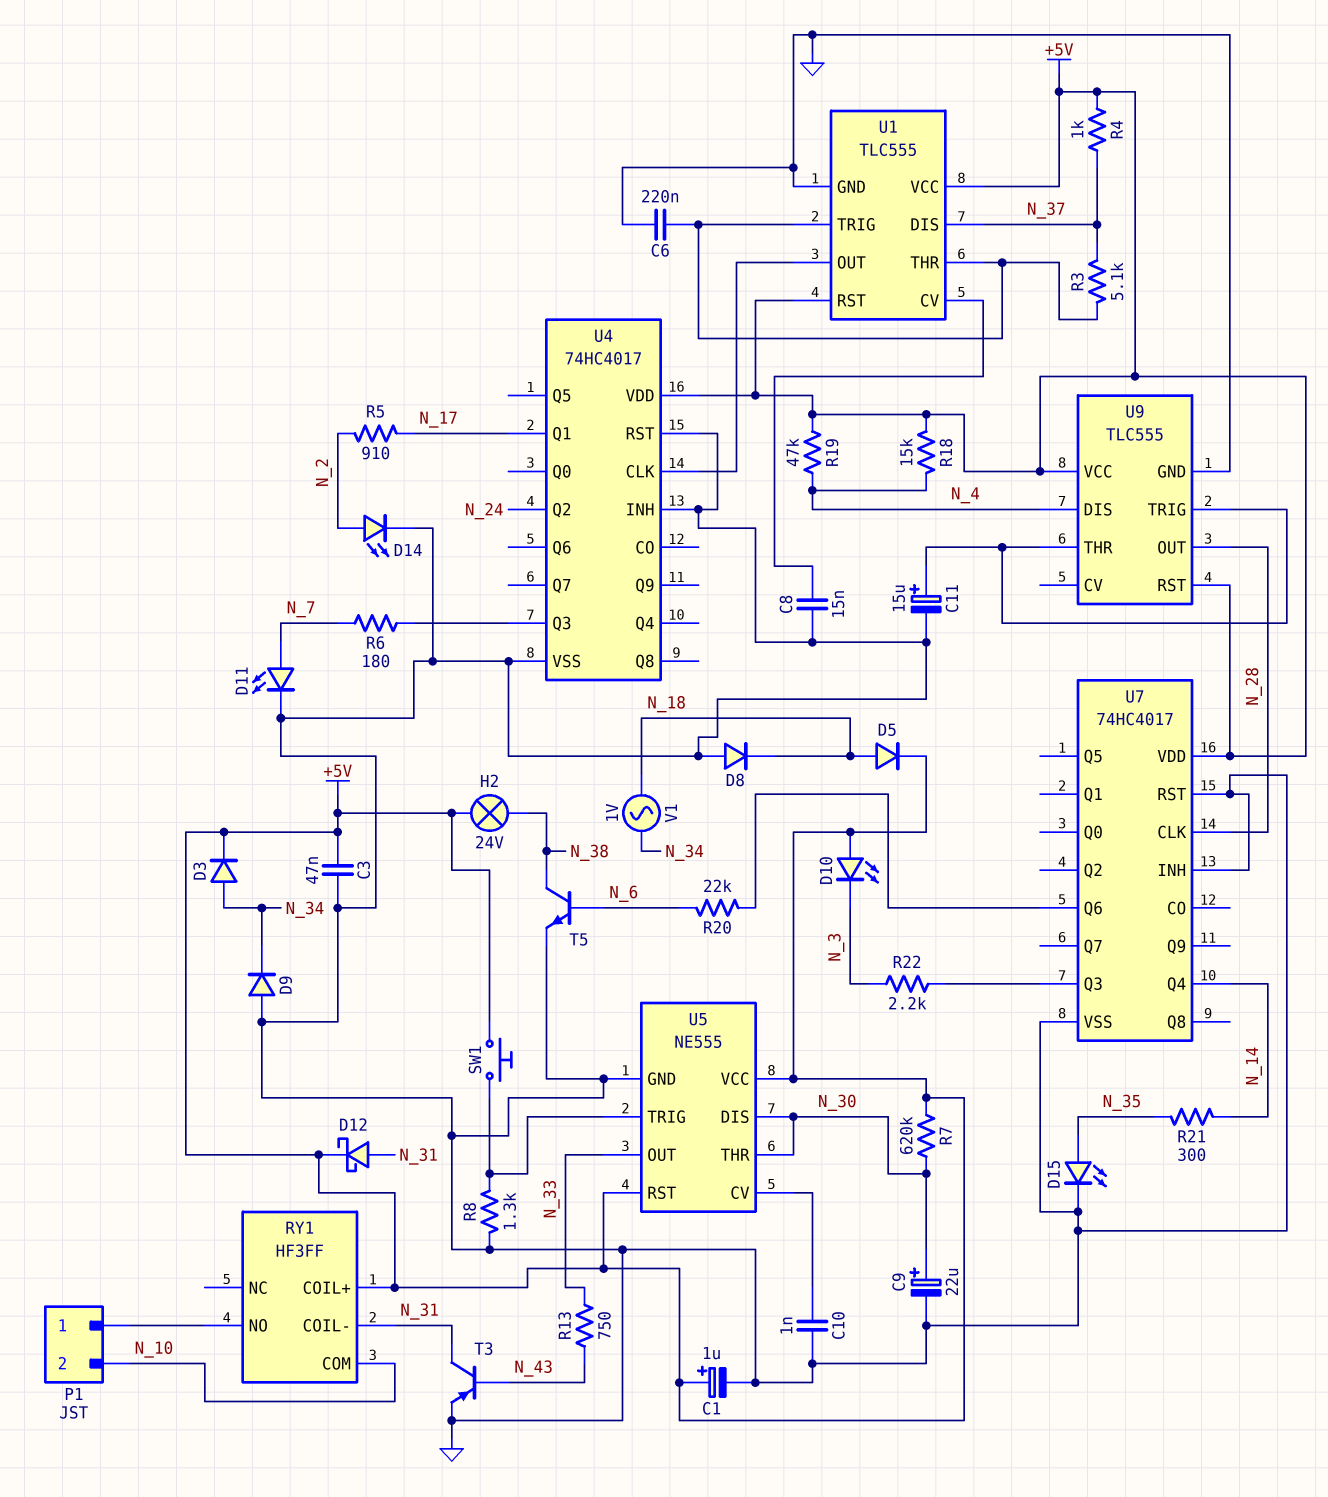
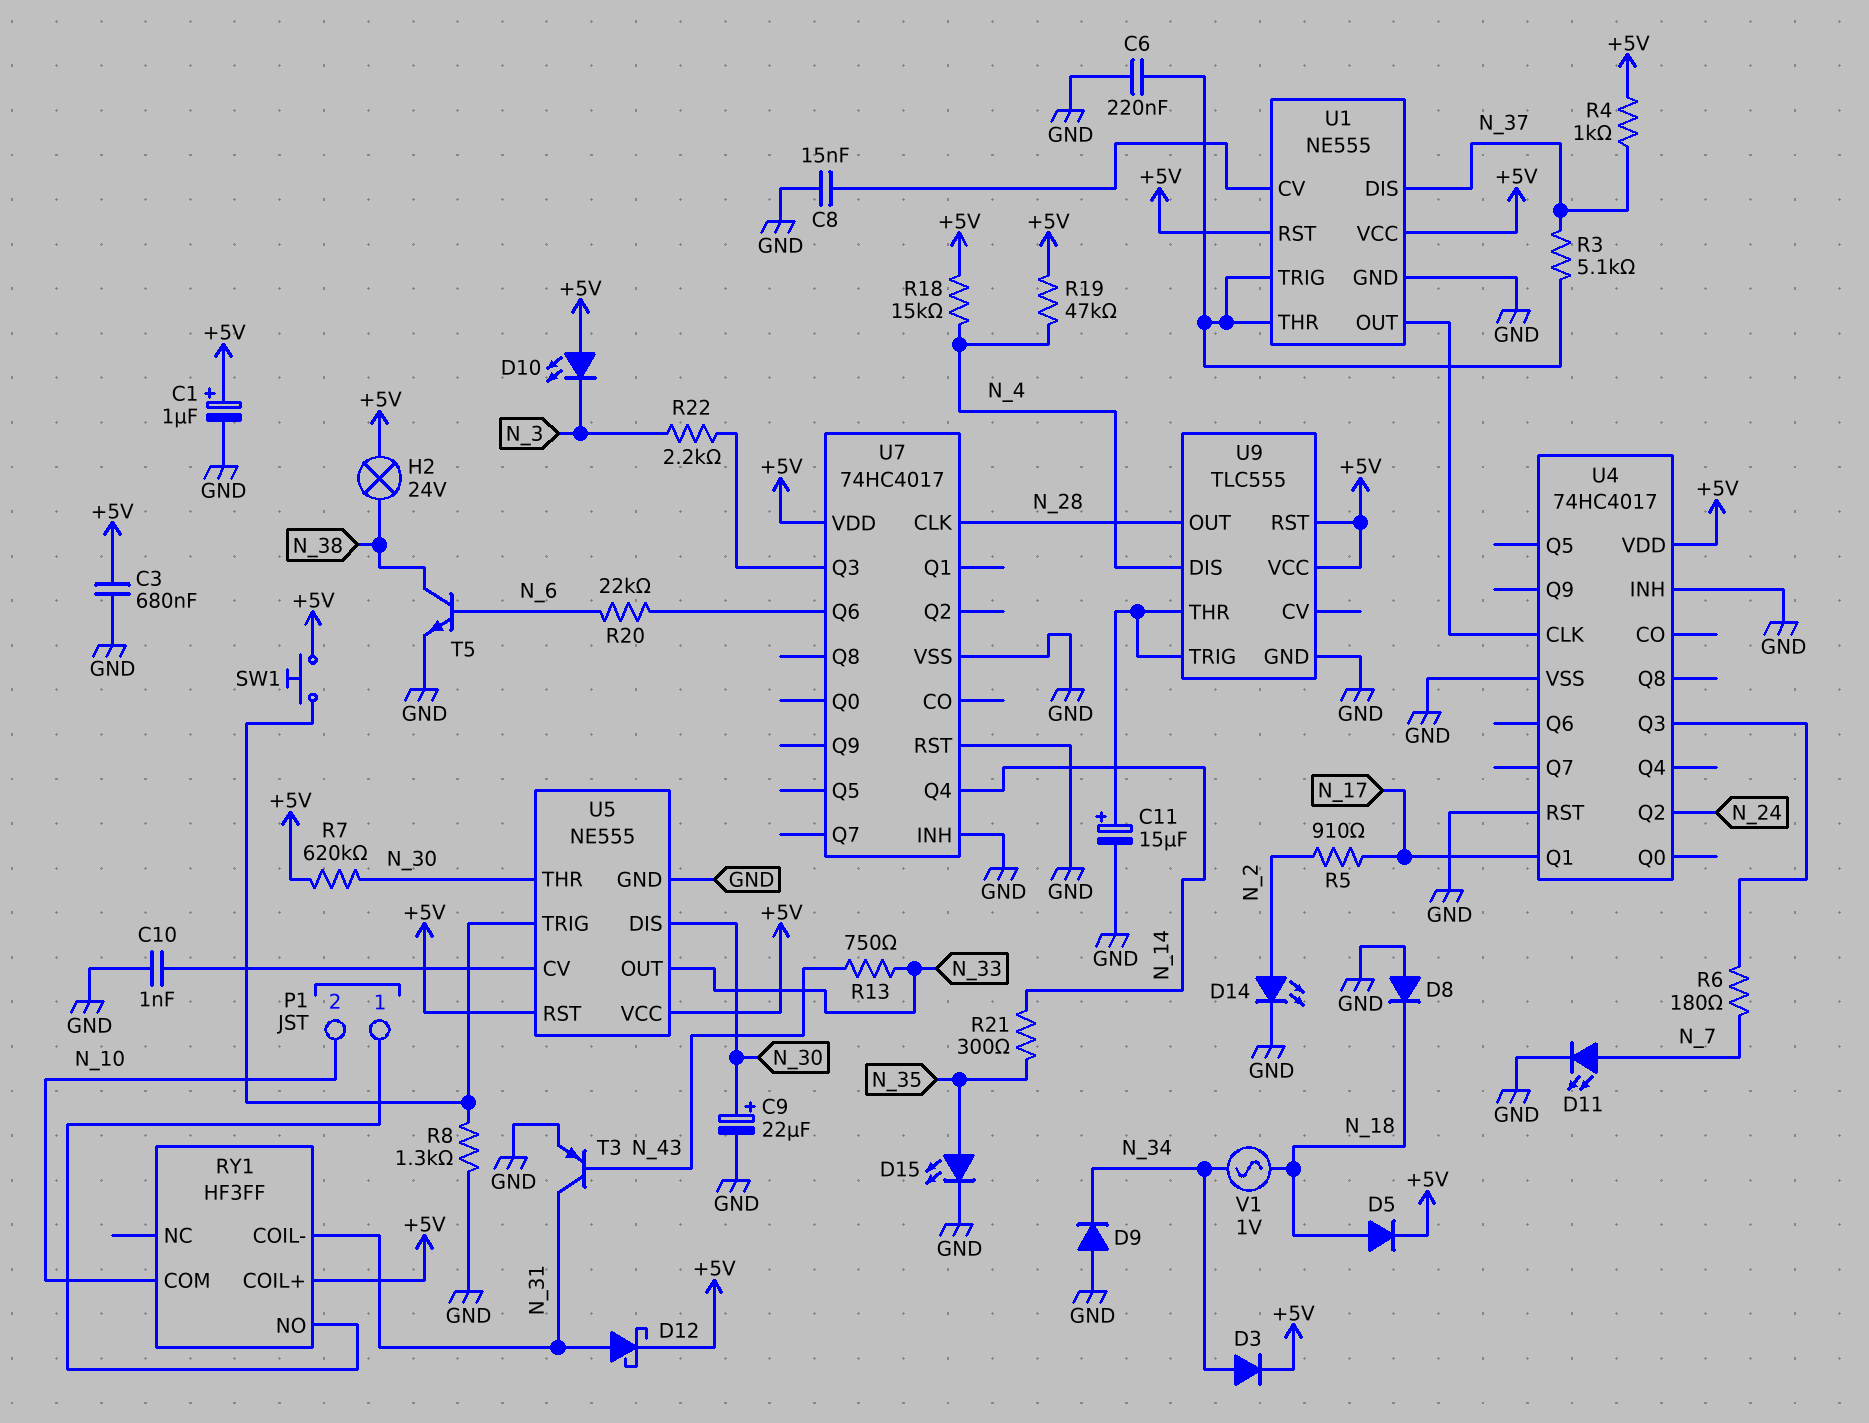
C3: 47nF (+5V, GND) -> 680nF (+5V, GND)
U1: TLC555 -> NE555

